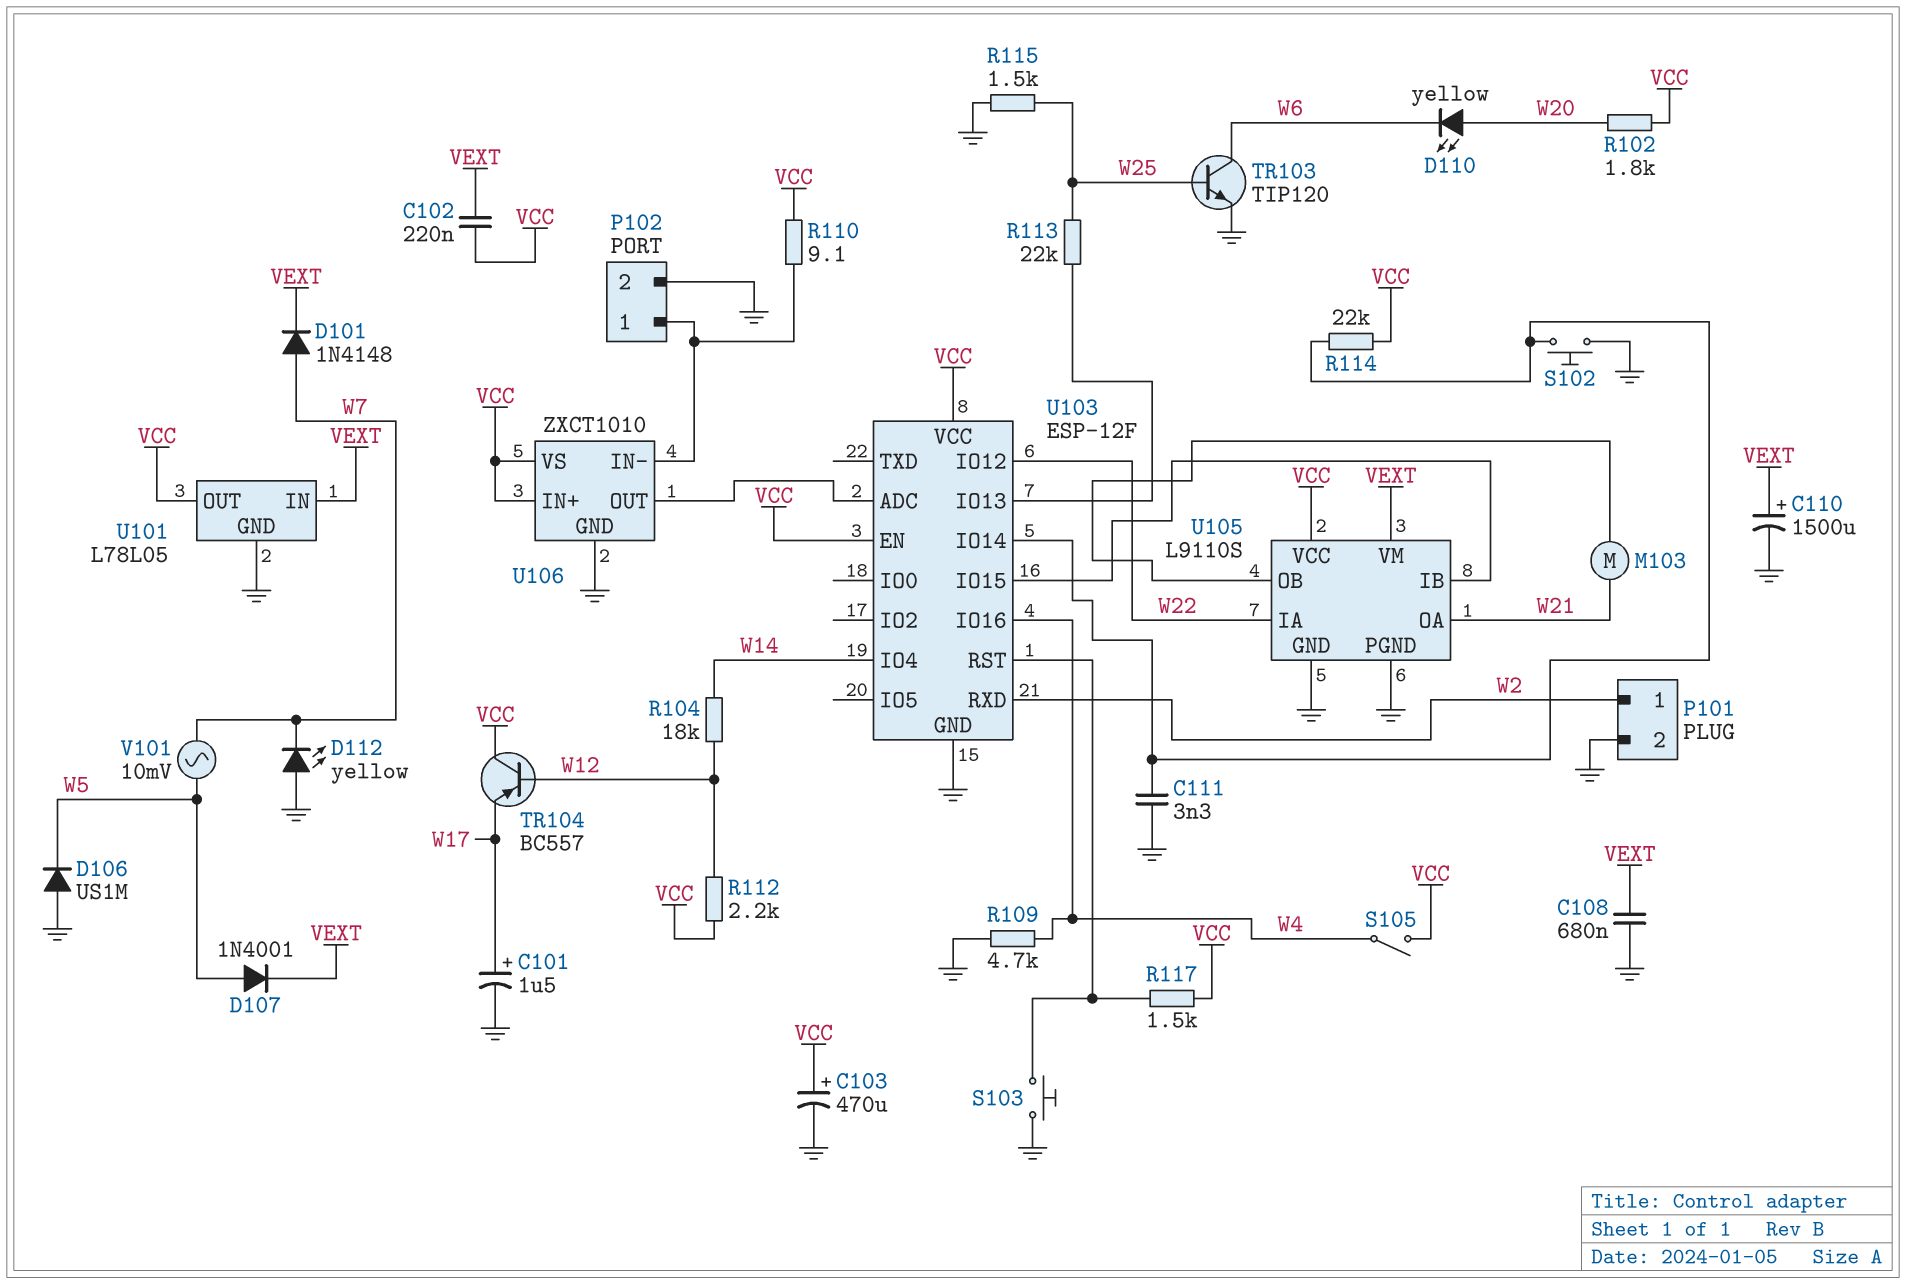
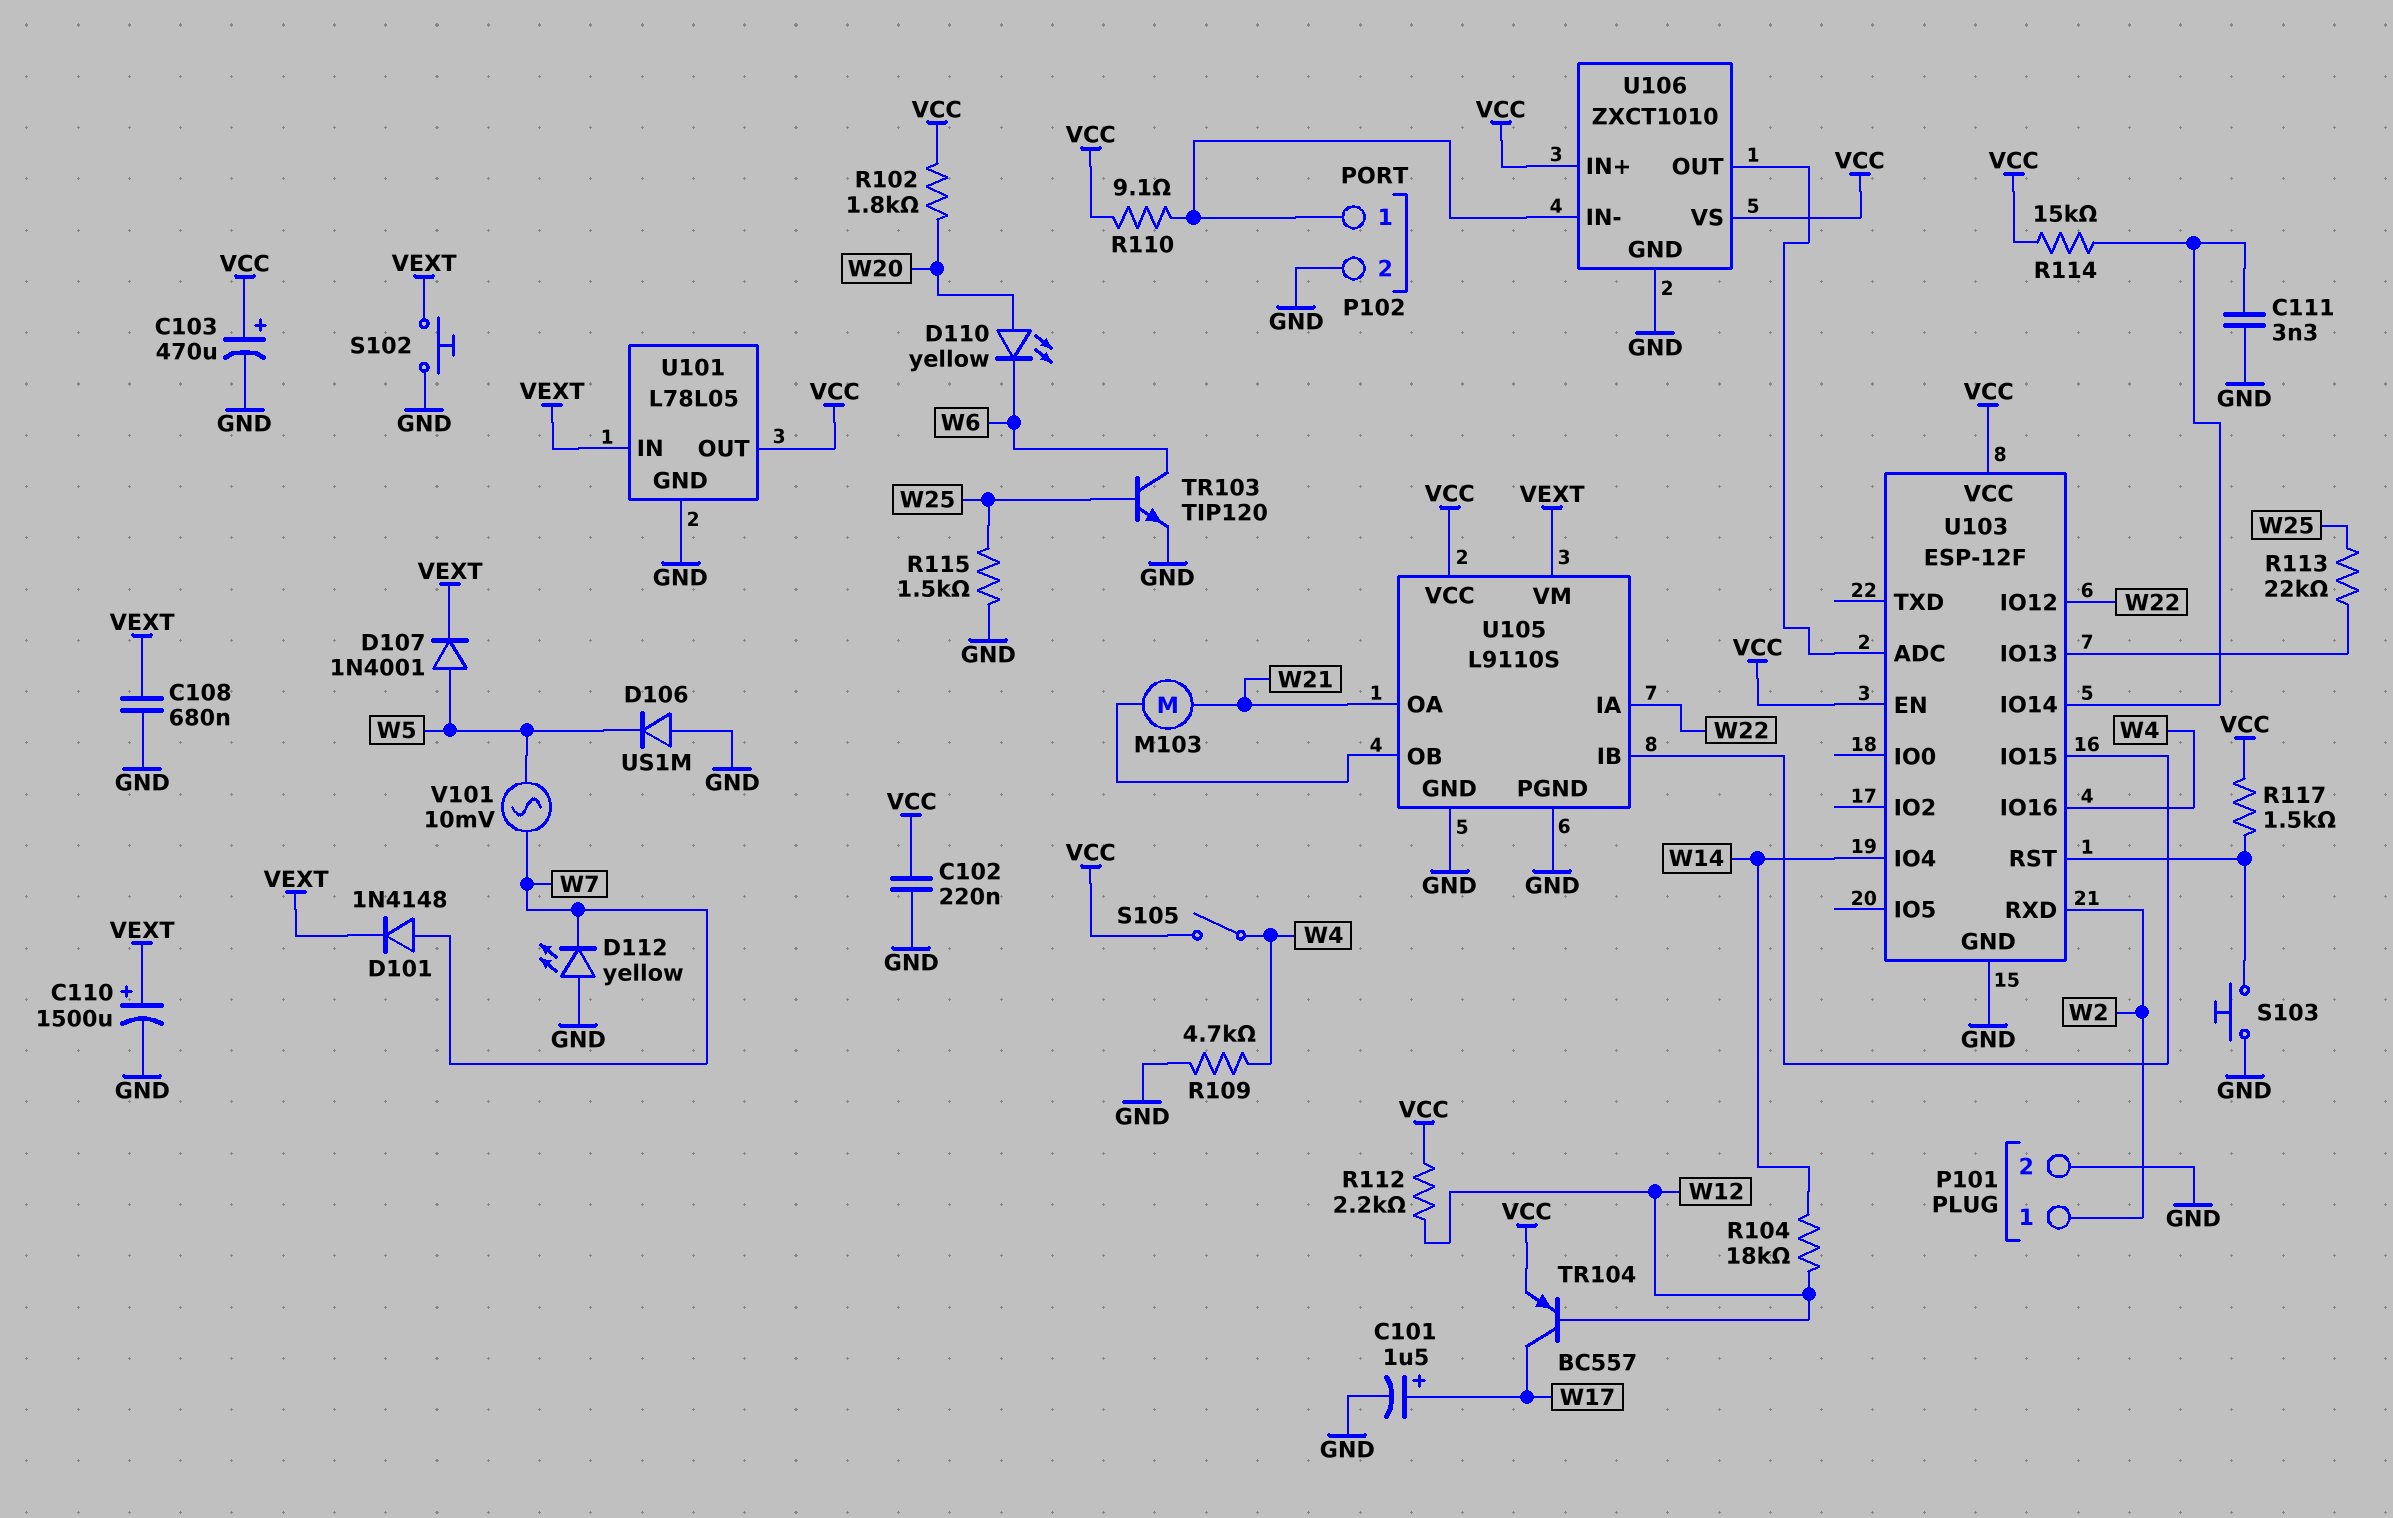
C102: 220nF (VCC, VEXT) -> 220nF (GND, VCC)
R114: 22k (U103/IO14, VCC) -> 15k (U103/IO14, VCC)
S102: button (GND, U103/IO14) -> button (GND, VEXT)
TR104: PNP BC557 (B W12, C VCC, E W17) -> PNP BC557 (B W12, C W17, E VCC)

